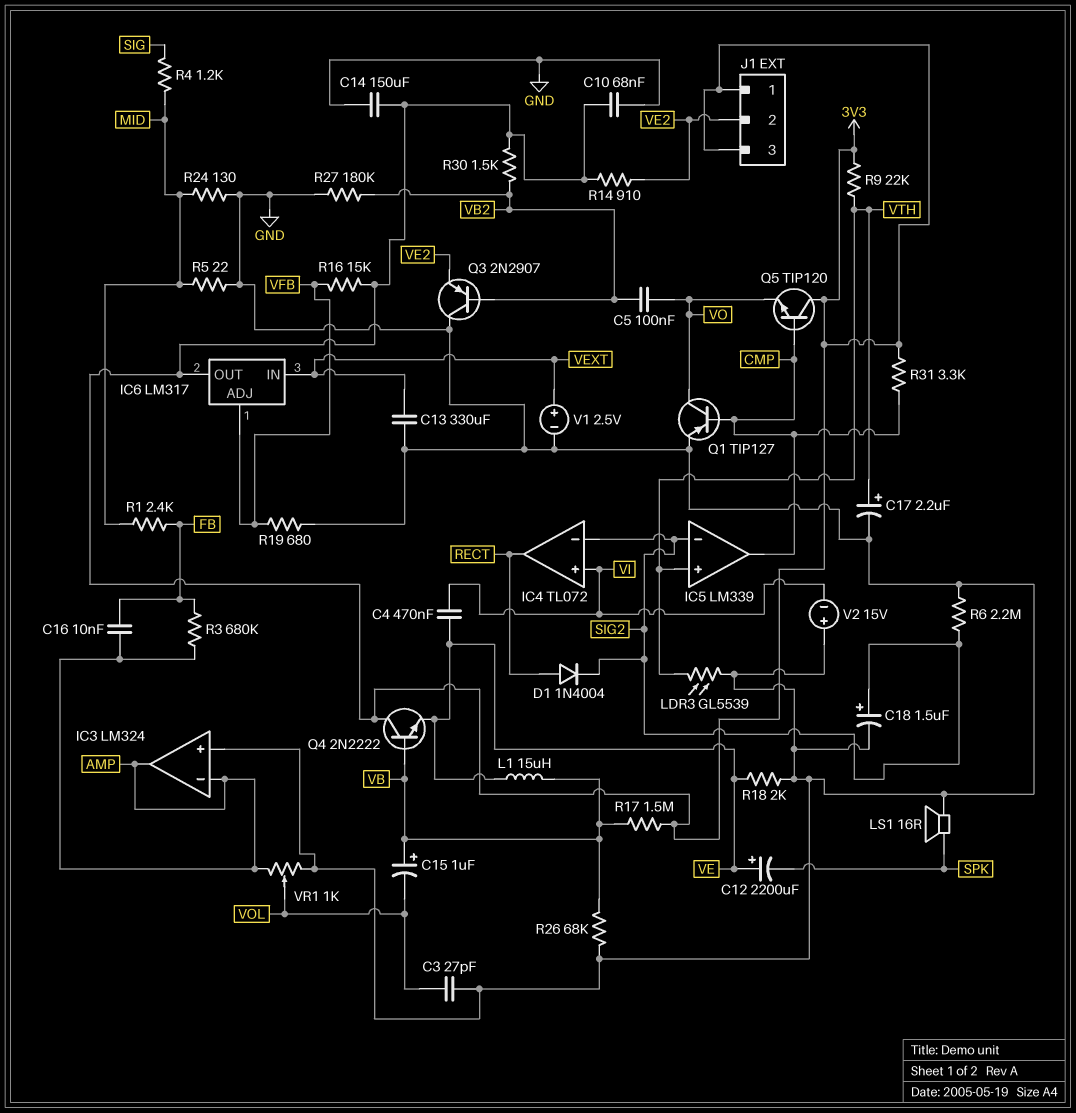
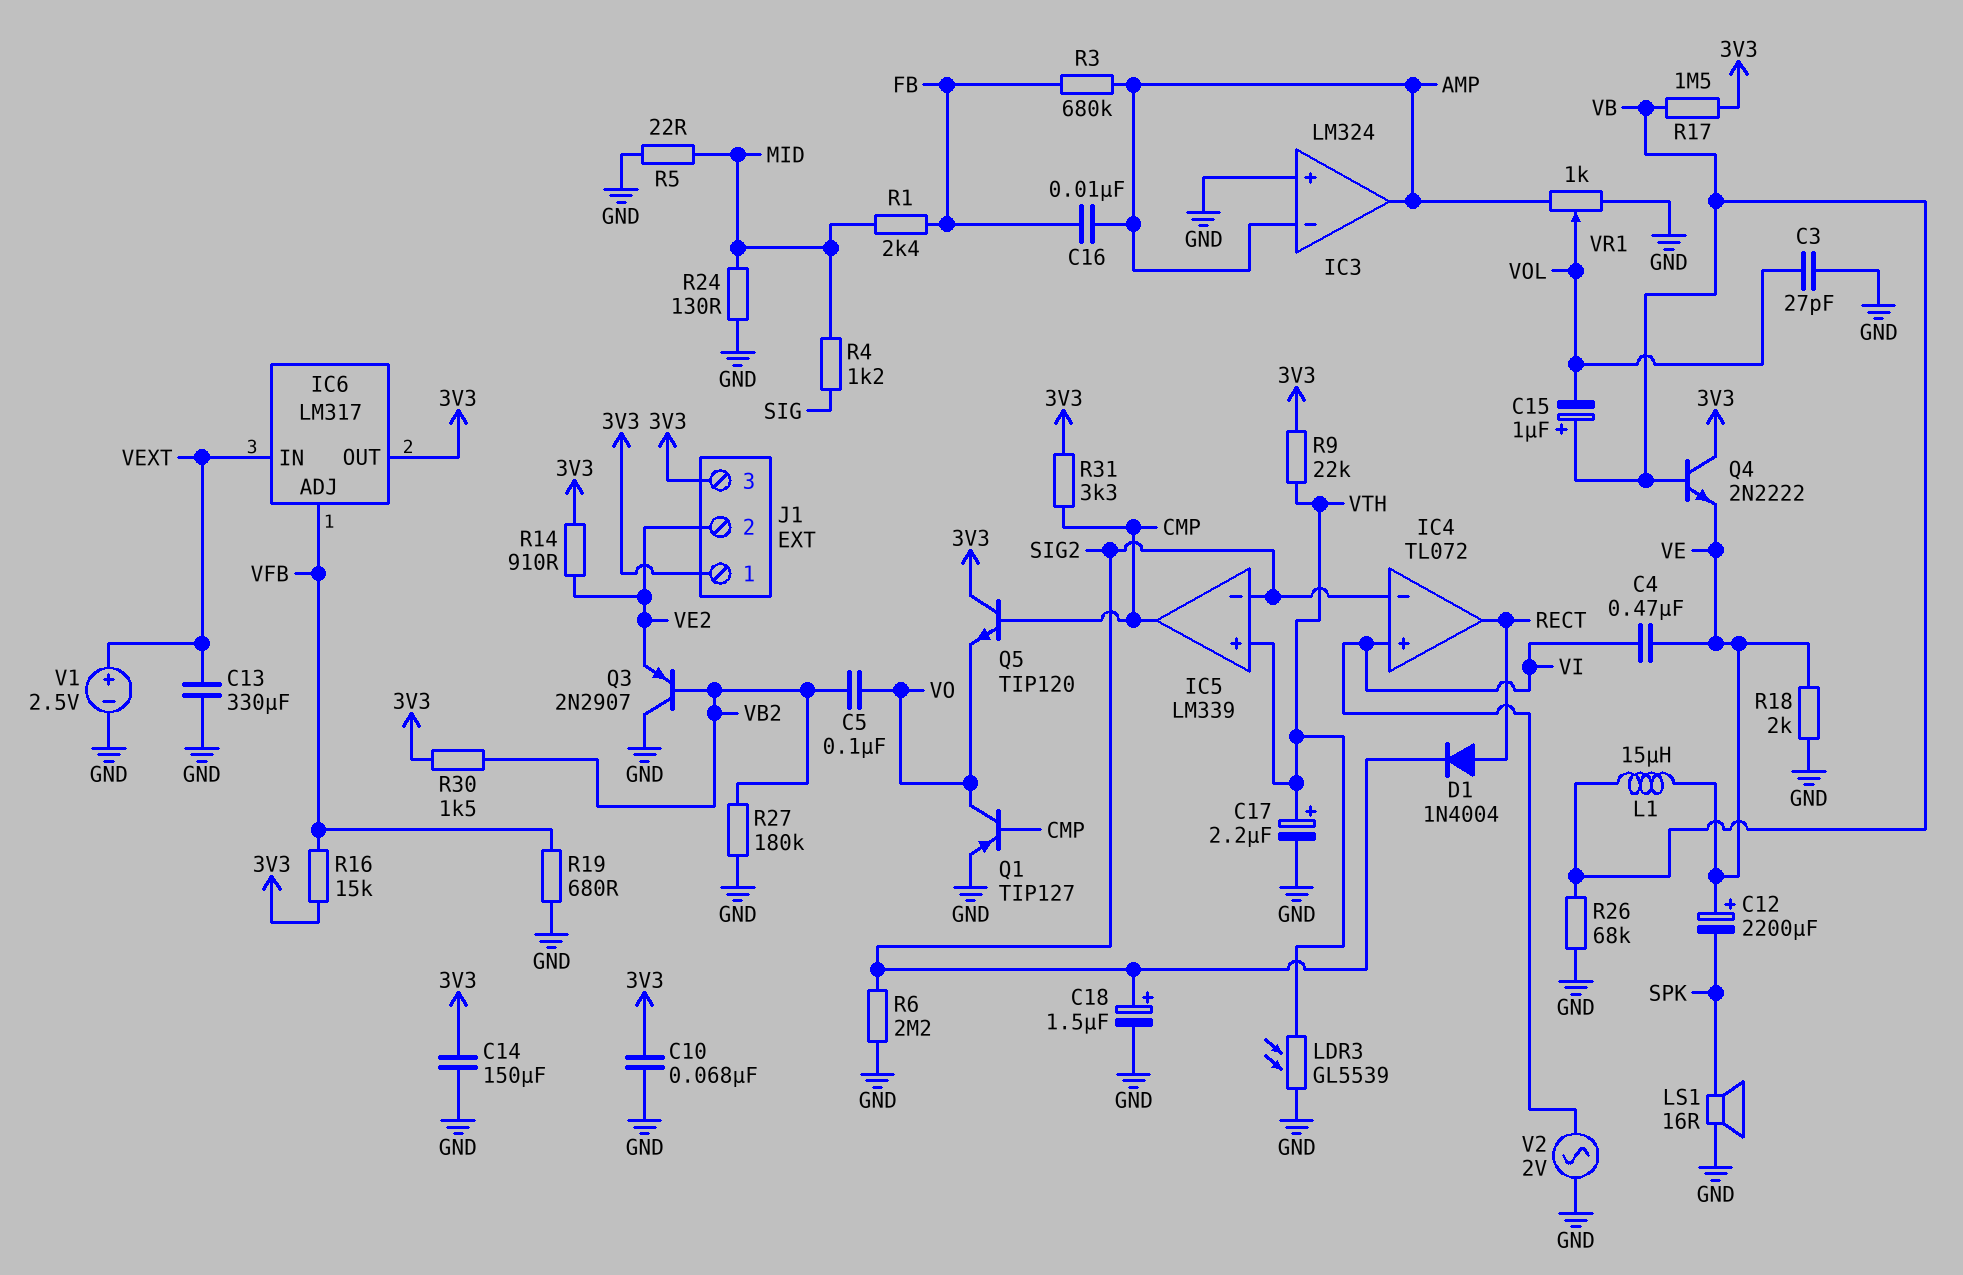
V2: 15V (plus GND, minus VI) -> AC 2V (GND, VI)

